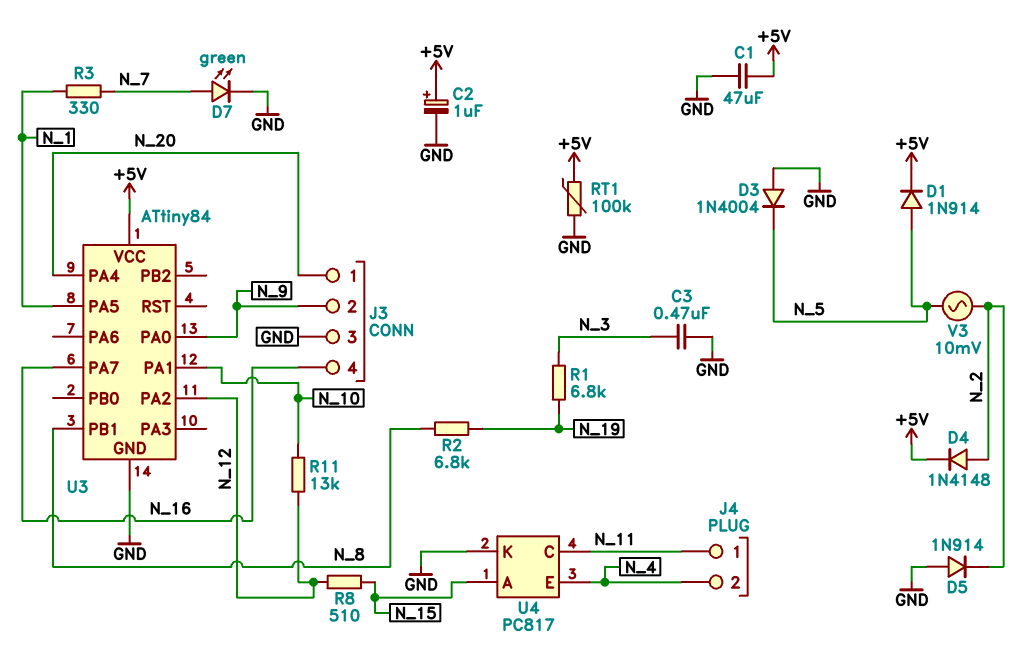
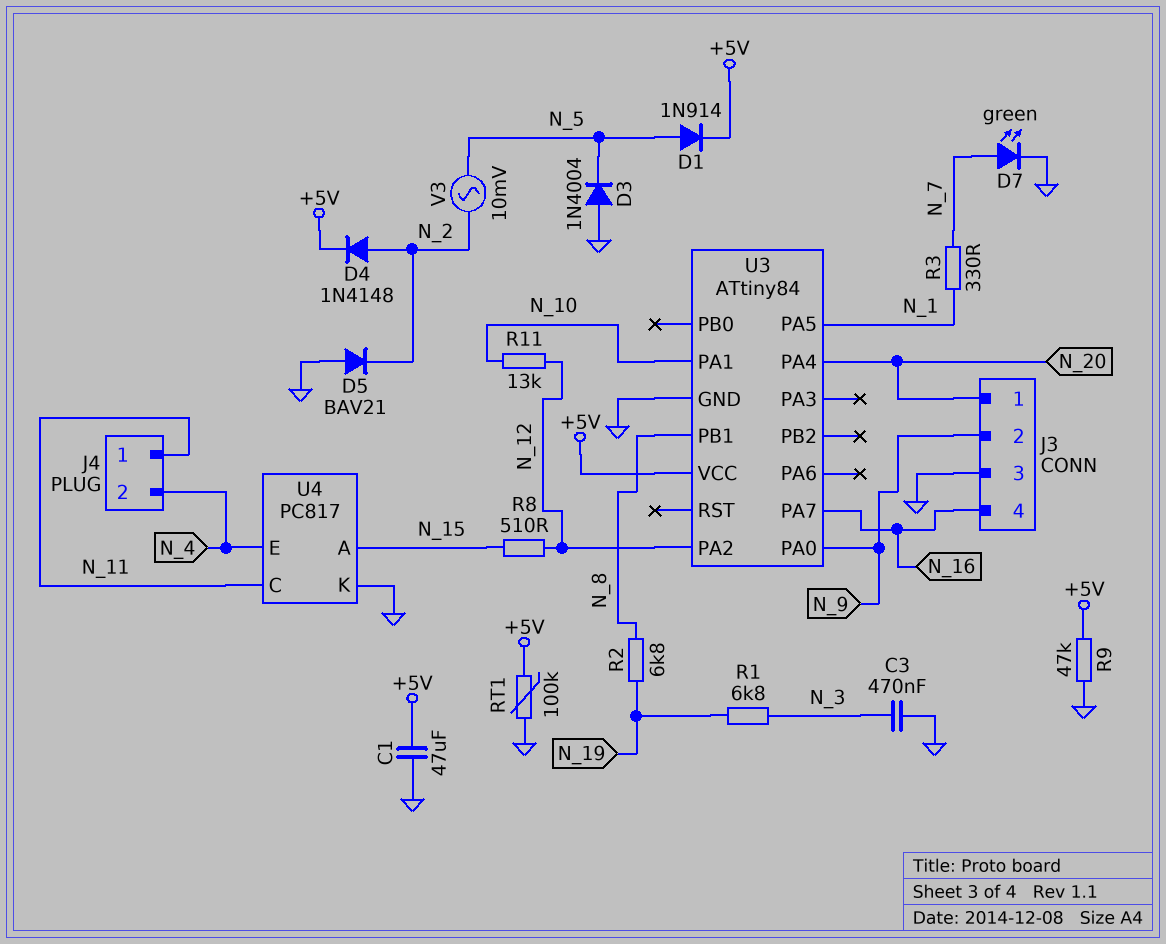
C2: 1uF (plus +5V, minus GND) -> none
D5: diode 1N914 (A GND, K N_2) -> diode BAV21 (A GND, K N_2)
R9: none -> 47k (+5V, GND)

